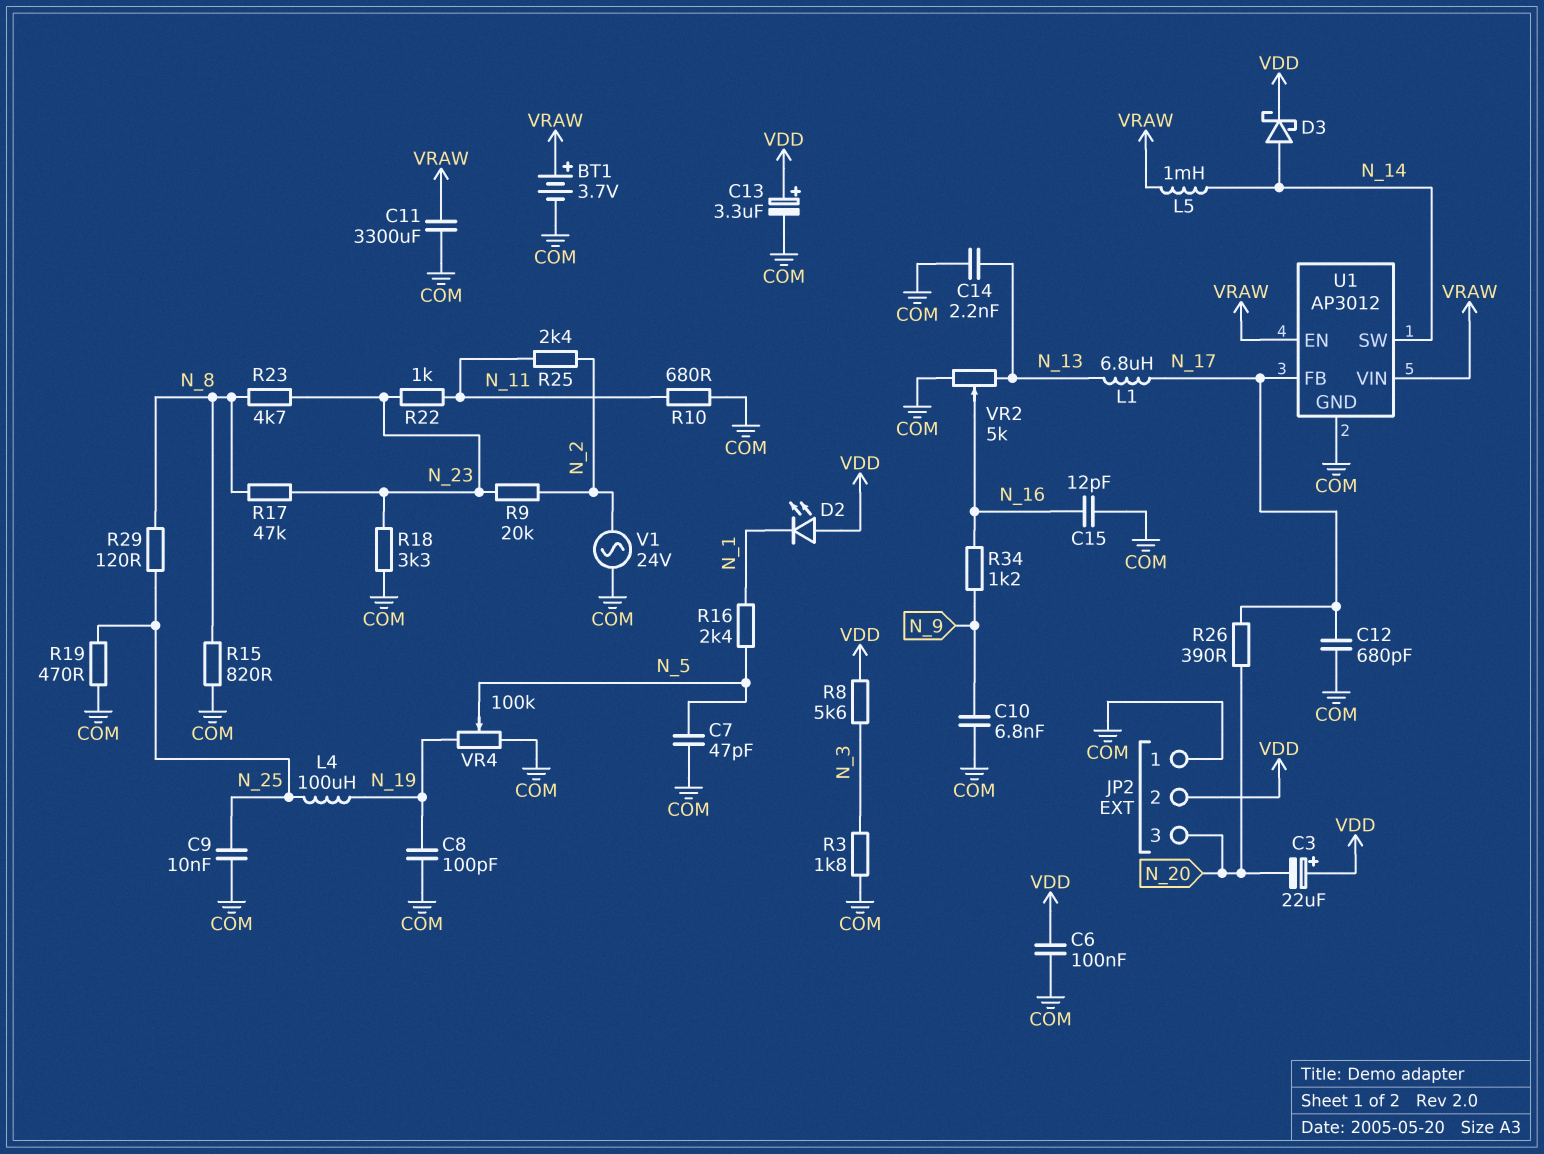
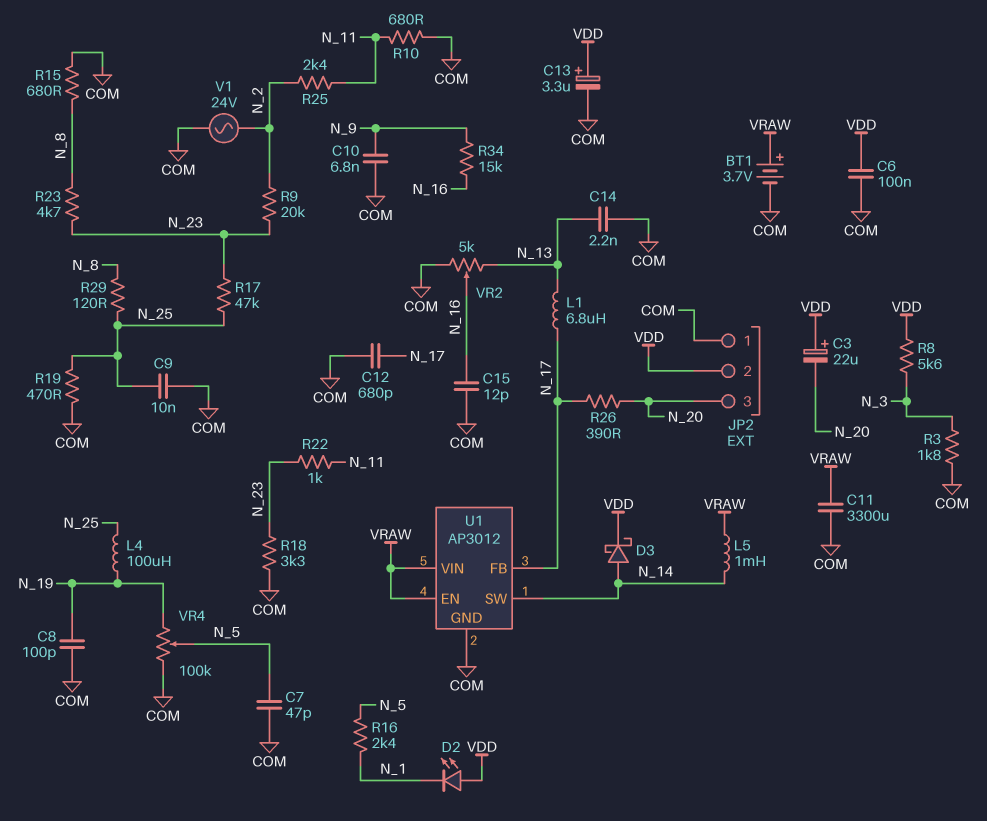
R15: 820 (COM, N_8) -> 680 (COM, N_8)
R17: 47k (N_8, N_23) -> 47k (N_23, N_25)
R34: 1.2k (N_9, N_16) -> 15k (N_9, N_16)

